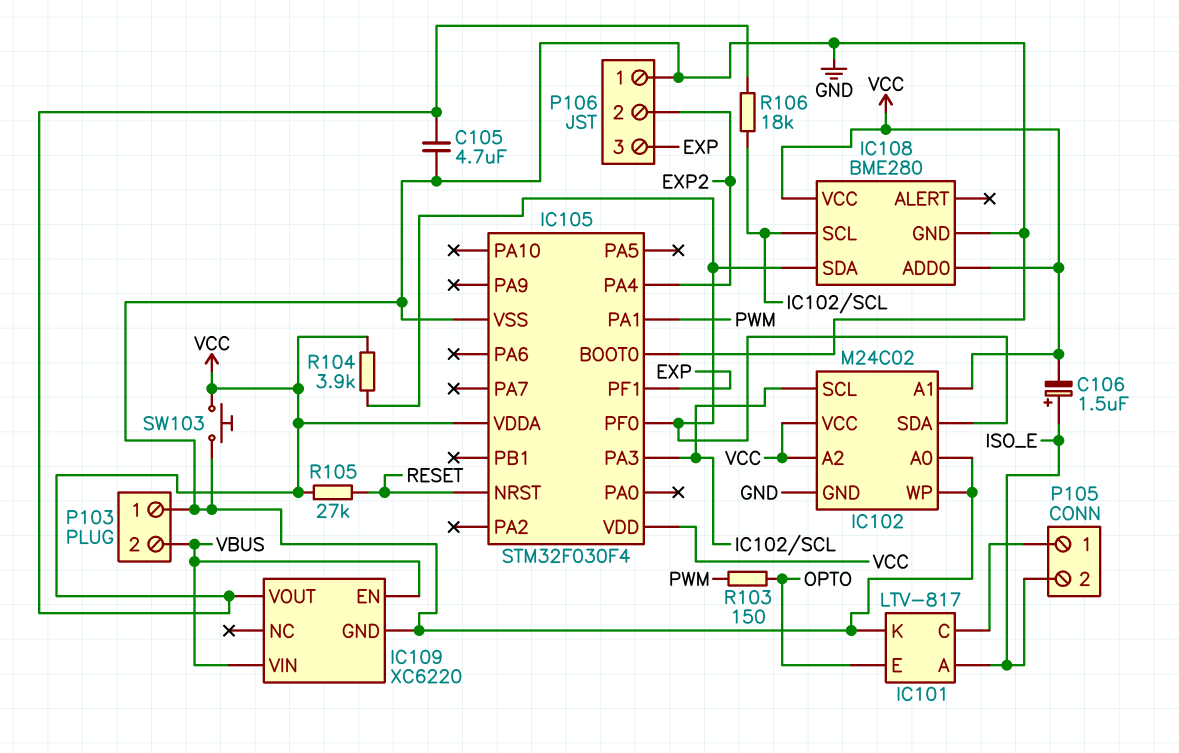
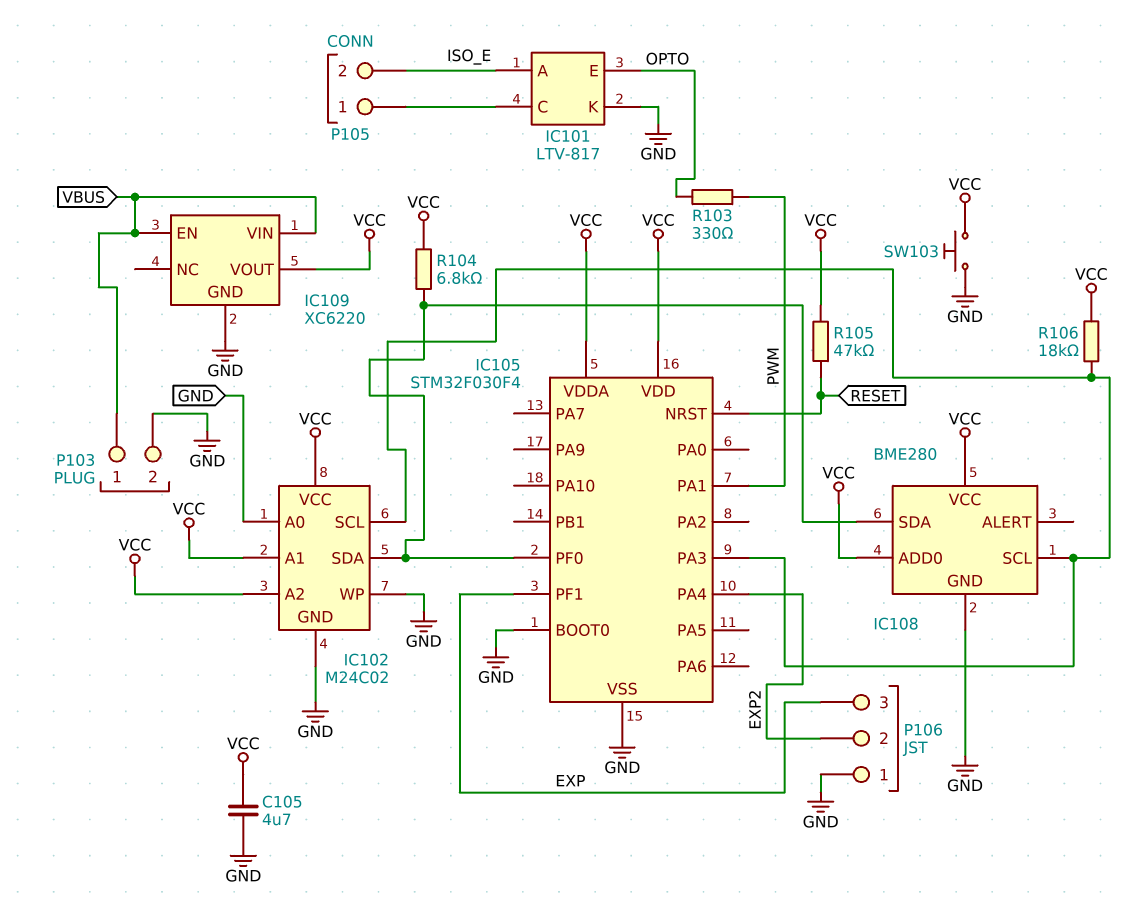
C106: 1.5uF (plus ISO_E, minus VCC) -> none
P103 pin 1: GND -> VBUS
P103 pin 2: VBUS -> GND
R103: 150 (OPTO, PWM) -> 330 (OPTO, PWM)
R104: 3.9k (IC102/SDA, VCC) -> 6.8k (IC102/SDA, VCC)
R105: 27k (RESET, VCC) -> 47k (RESET, VCC)

